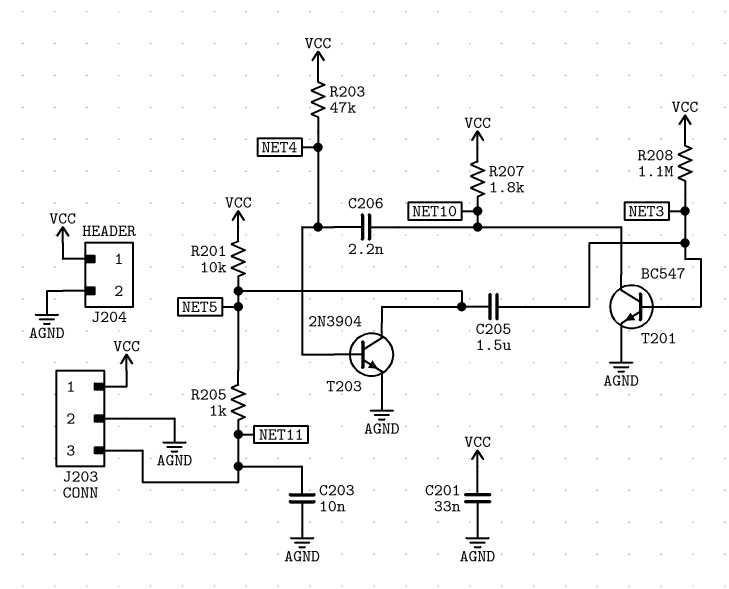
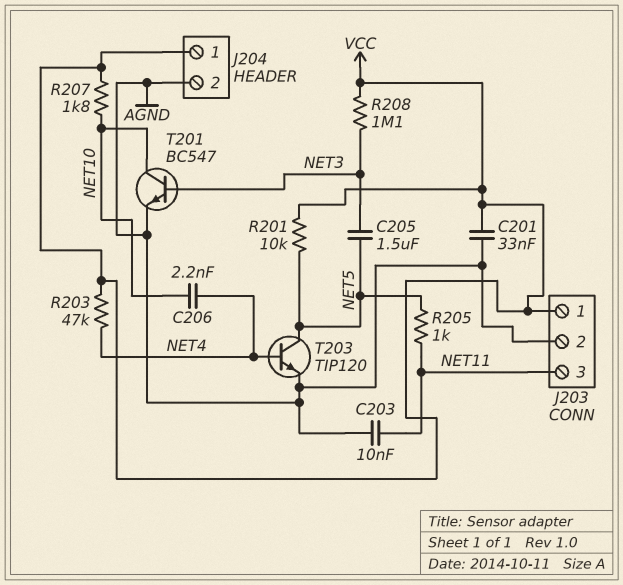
T203: NPN 2N3904 (B NET4, C NET5, E AGND) -> NPN TIP120 (B NET4, C NET5, E AGND)

